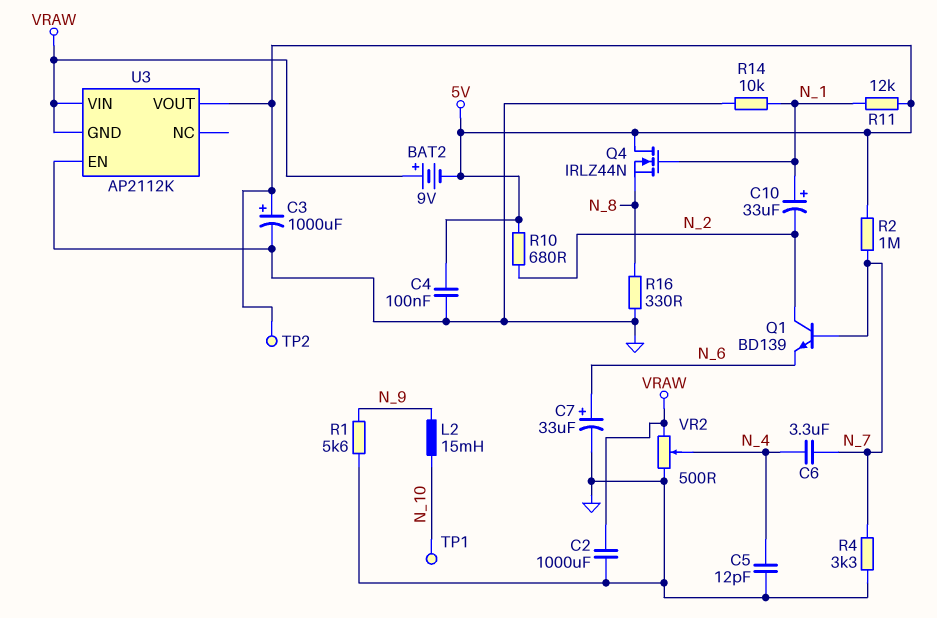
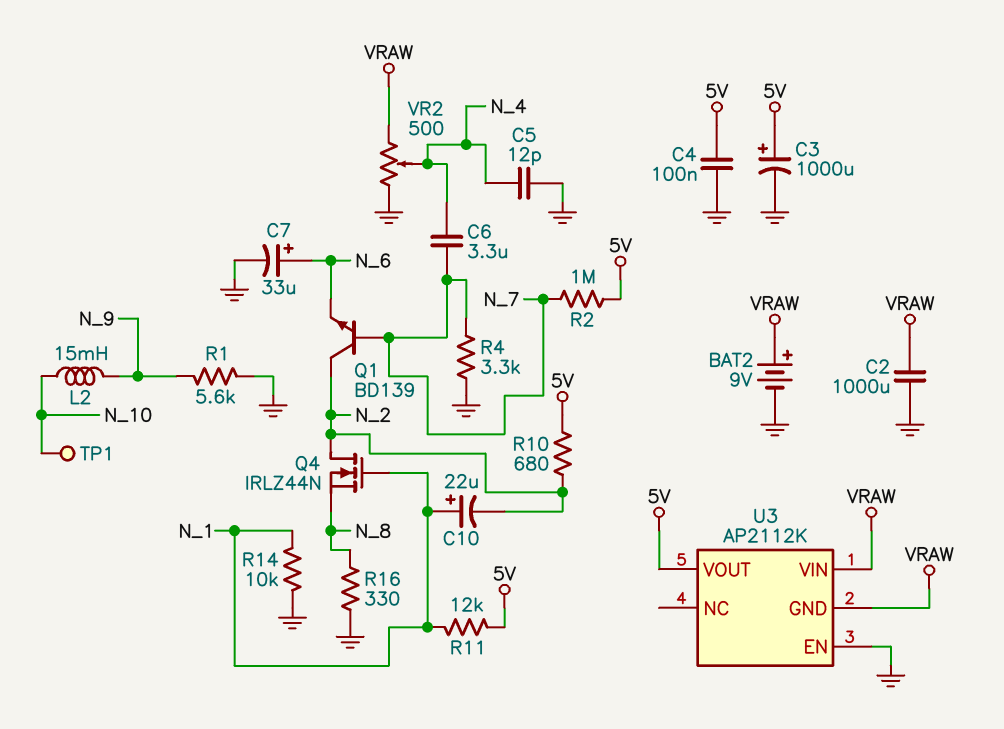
BAT2: 9V (plus VRAW, minus 5V) -> 9V (plus VRAW, minus GND)
C10: 33uF (plus N_1, minus N_2) -> 22uF (plus N_1, minus N_2)
Q4: NMOS IRLZ44N (G N_1, D 5V, S N_8) -> NMOS IRLZ44N (G N_1, D N_2, S N_8)
TP2: test point (5V) -> none

